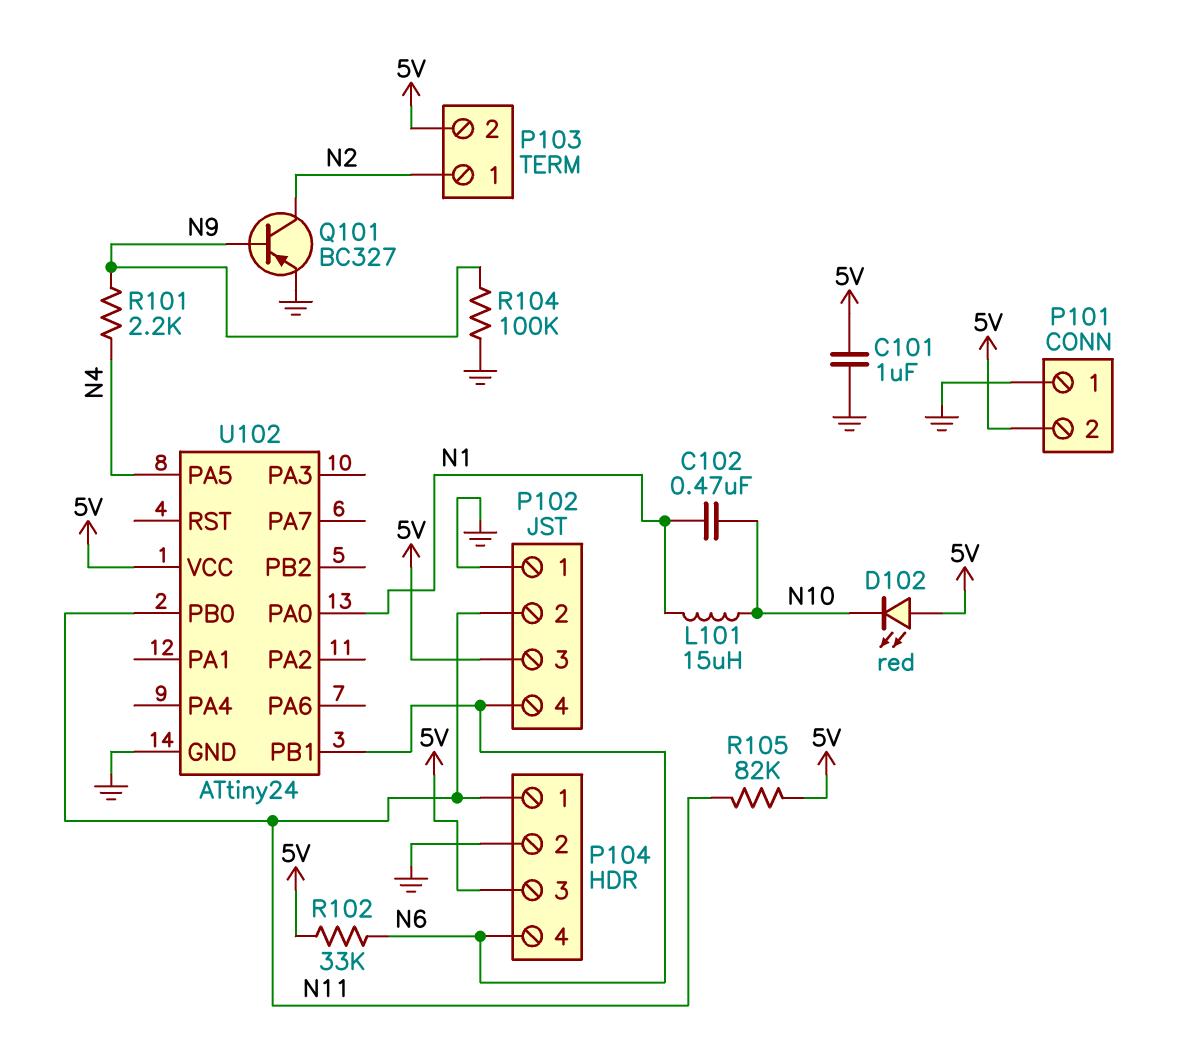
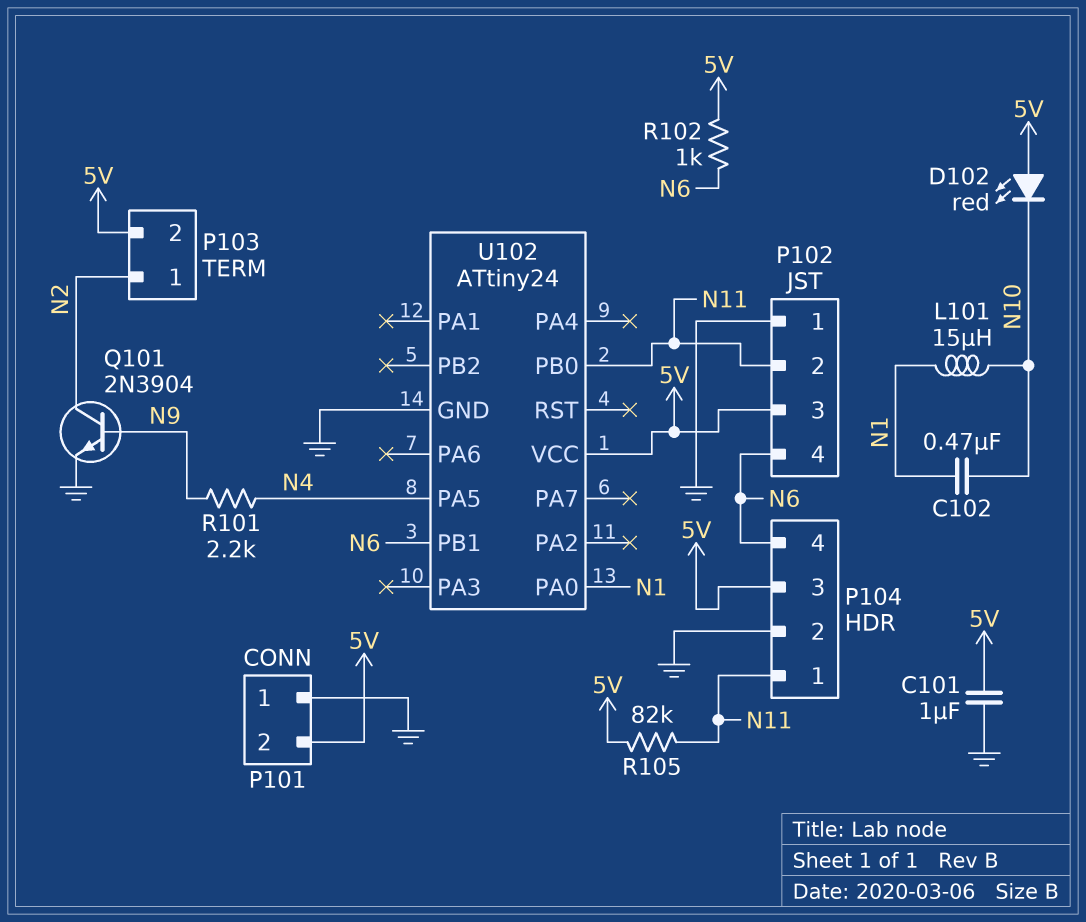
Q101: PNP BC327 (B N9, C N2, E GND) -> NPN 2N3904 (B N9, C N2, E GND)
R102: 33k (5V, N6) -> 1k (5V, N6)
R104: 100k (GND, N9) -> none

